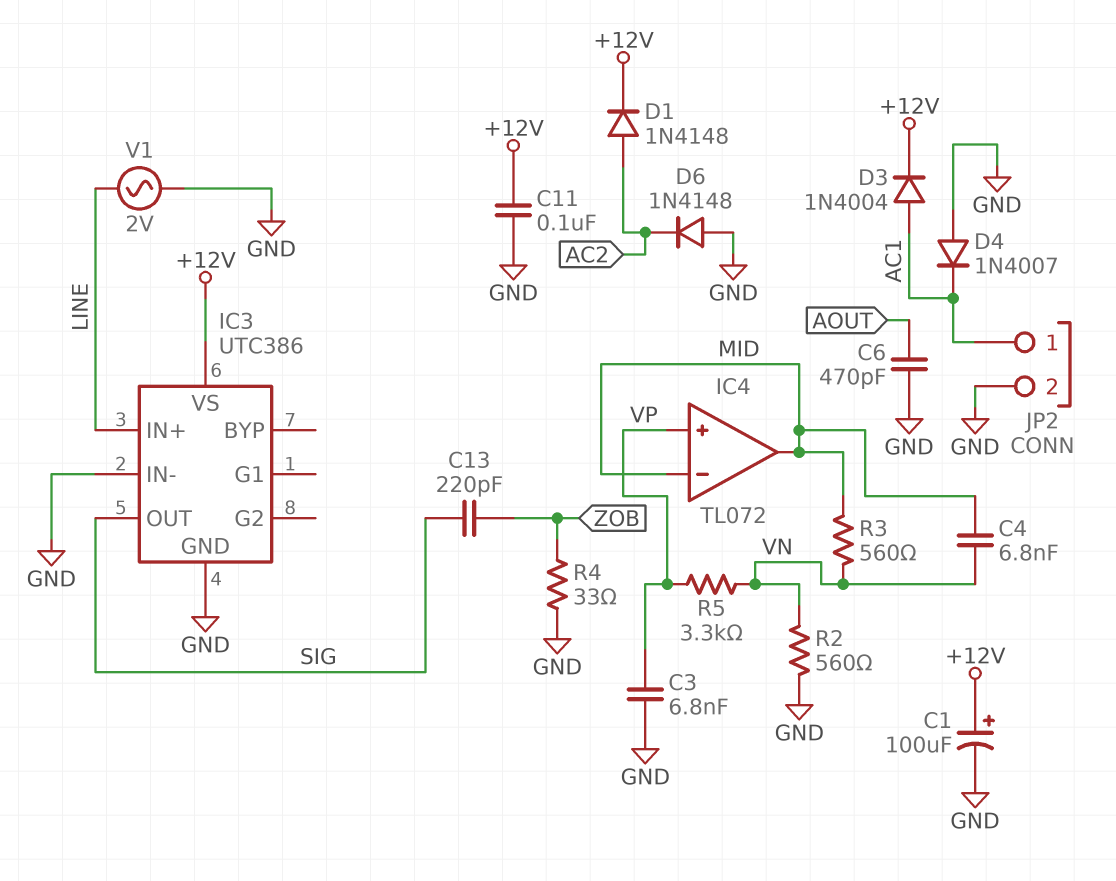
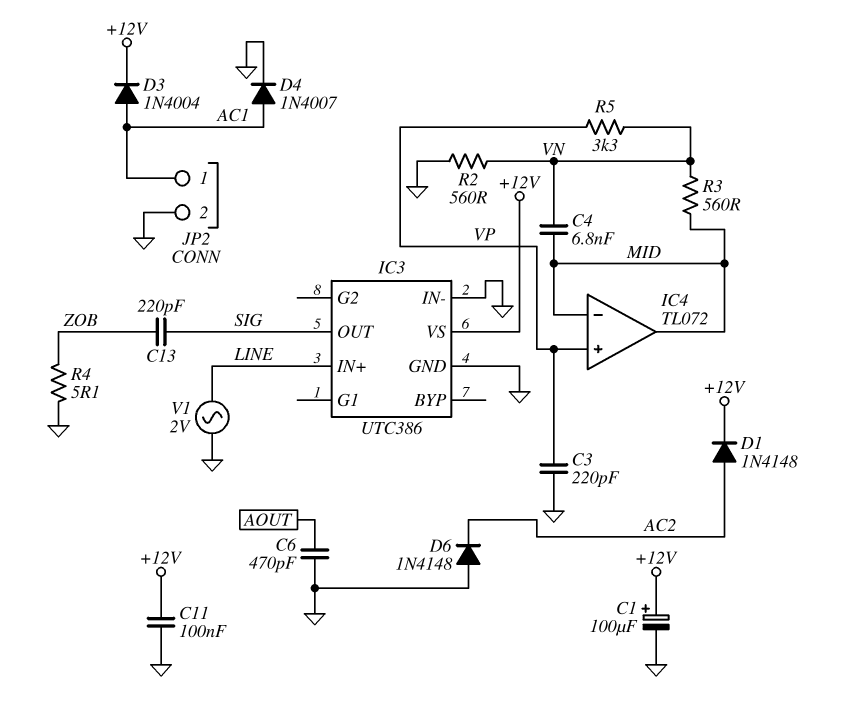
C3: 6.8nF (GND, VP) -> 220pF (GND, VP)
D4: diode 1N4007 (A GND, K AC1) -> diode 1N4007 (A AC1, K GND)
R4: 33 (GND, ZOB) -> 5.1 (GND, ZOB)

